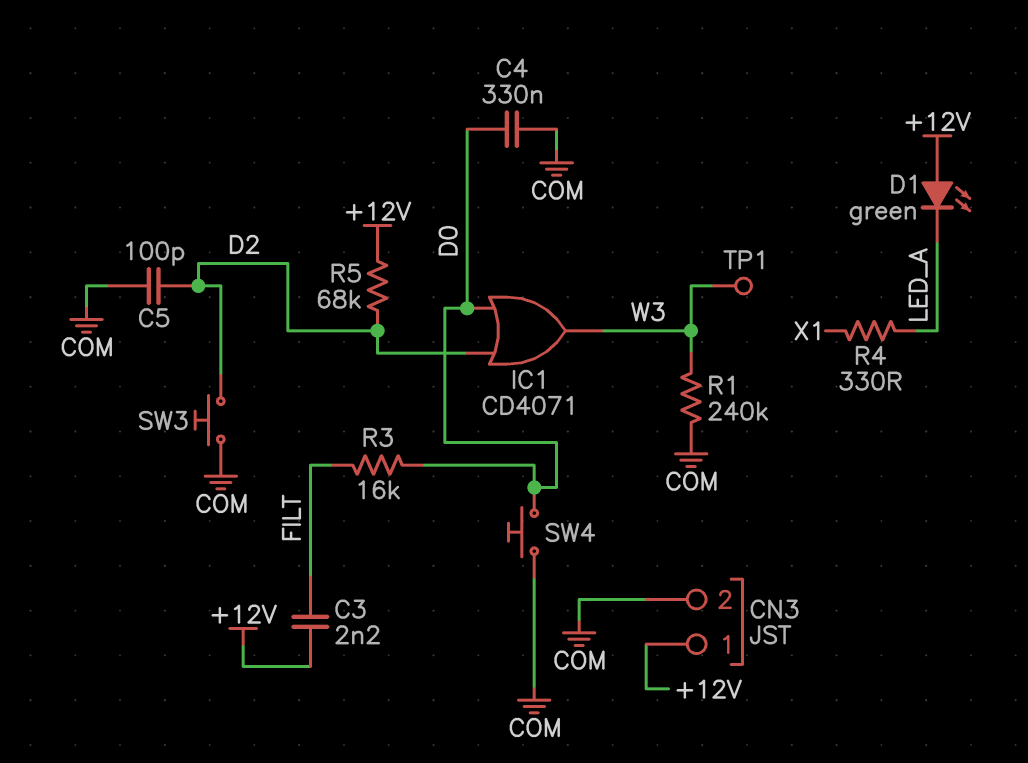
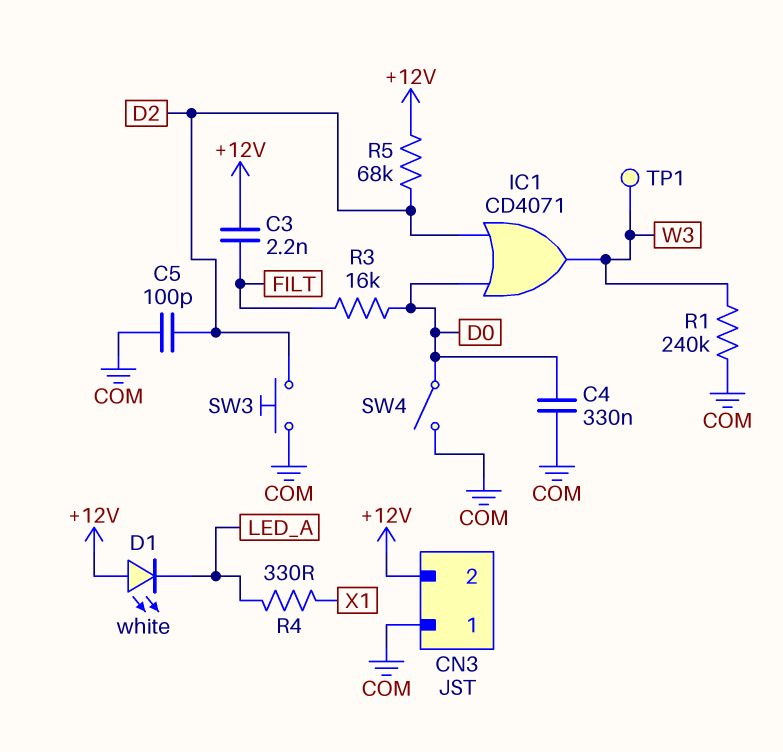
CN3 pin 1: +12V -> COM
CN3 pin 2: COM -> +12V
D1: LED green (A +12V, K LED_A) -> LED white (A +12V, K LED_A)
SW4: button (COM, D0) -> switch (COM, D0)

